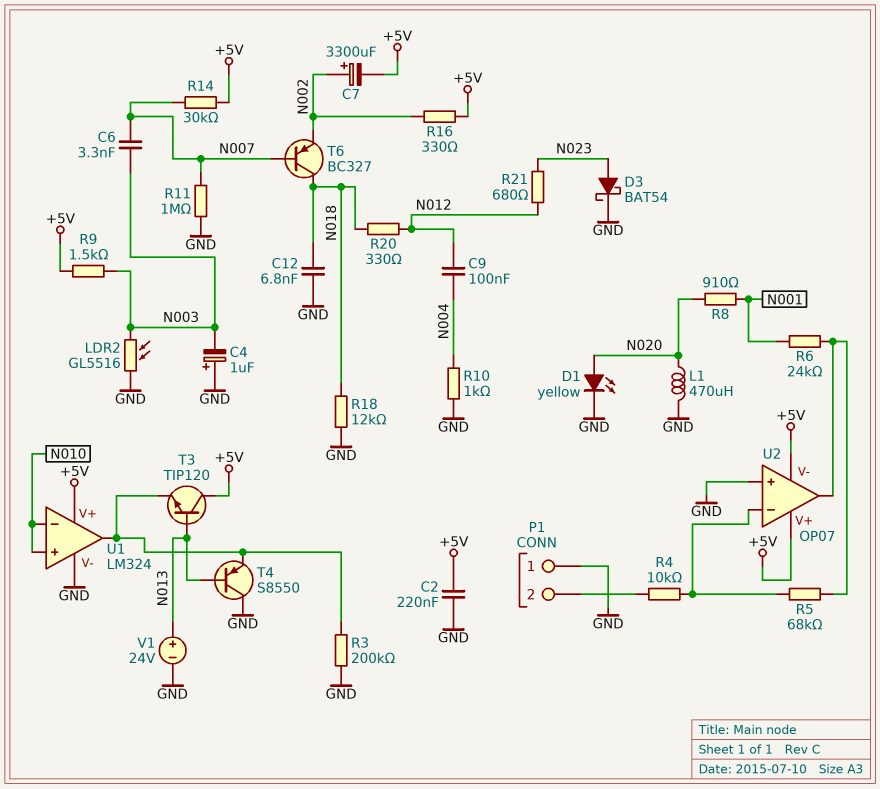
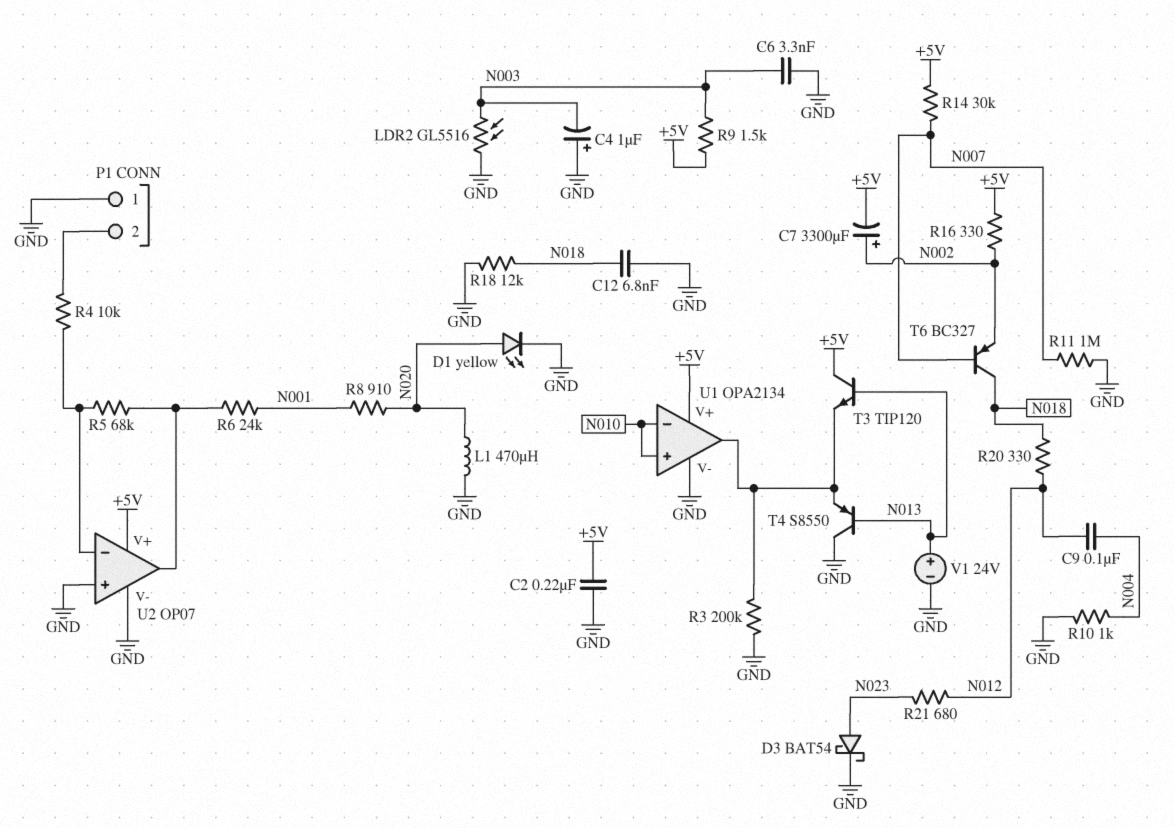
C6: 3.3nF (N003, N007) -> 3.3nF (GND, N003)
U1: LM324 -> OPA2134
U2 pin V-: +5V -> GND

